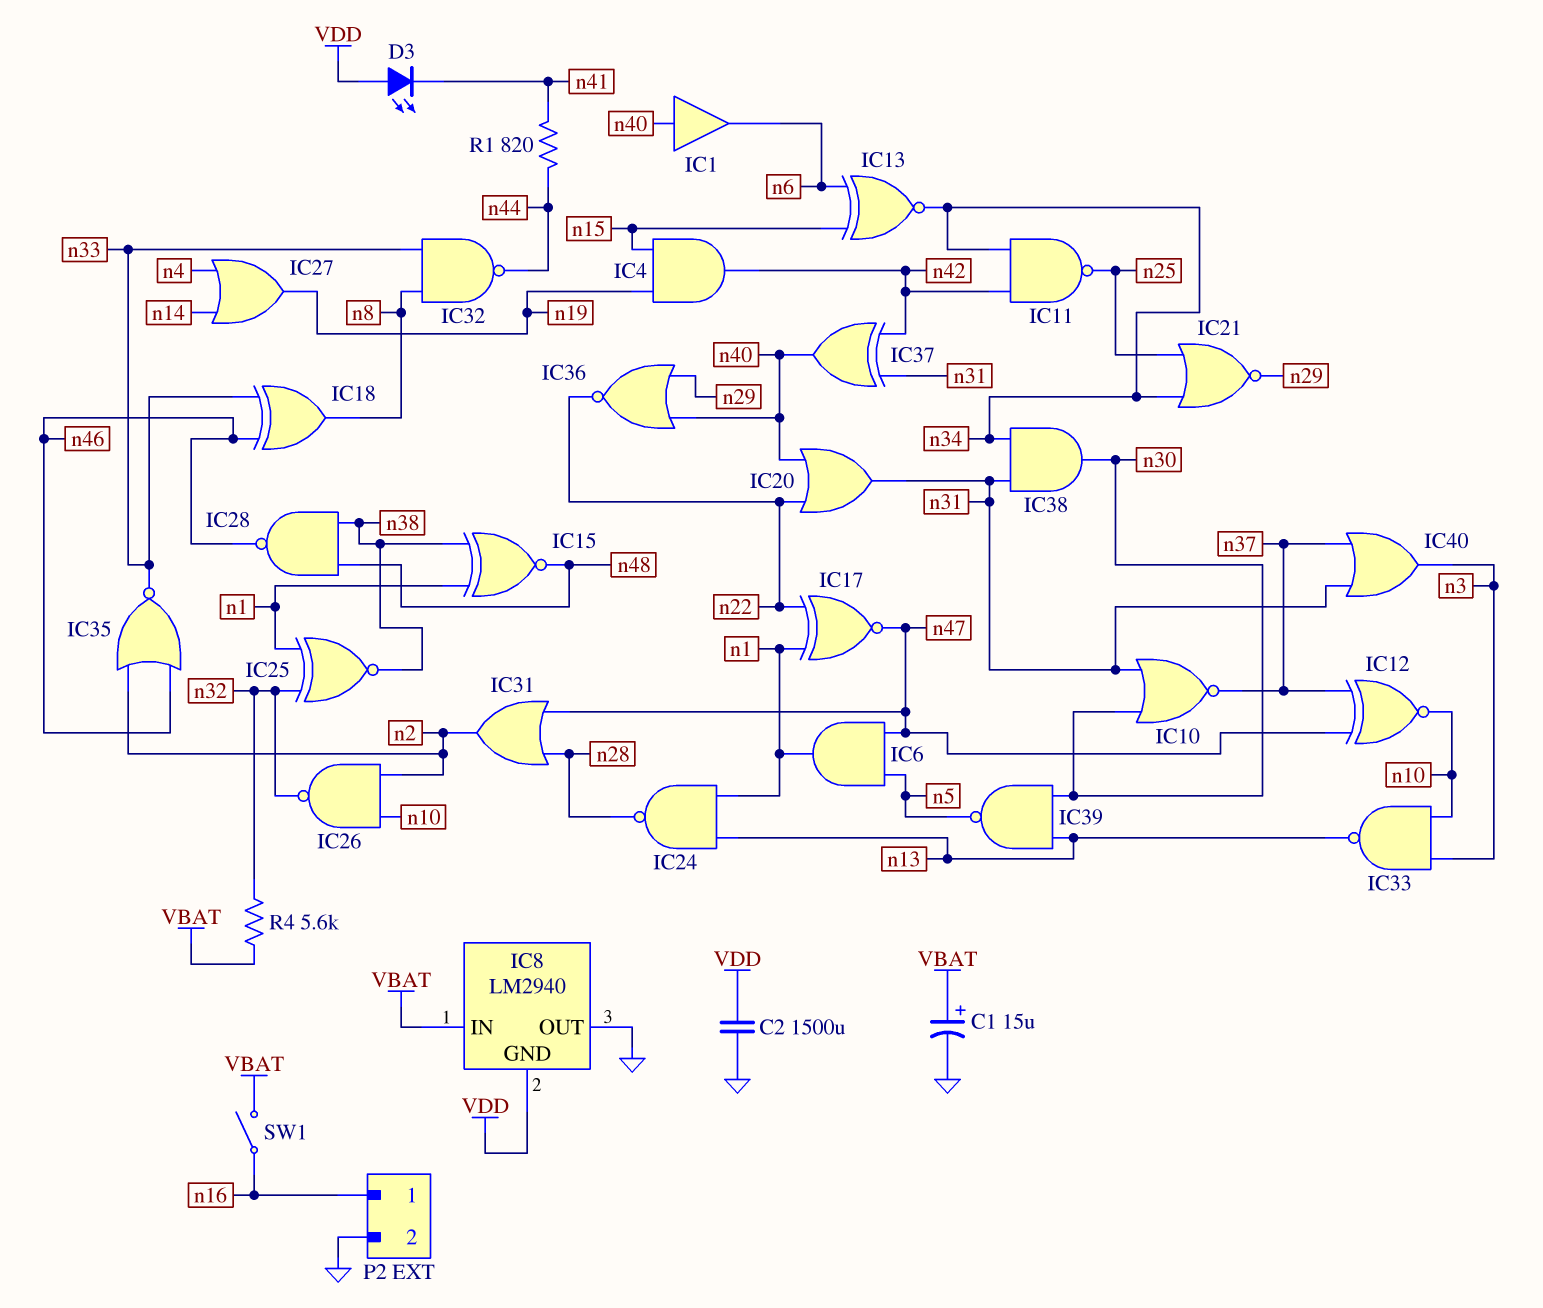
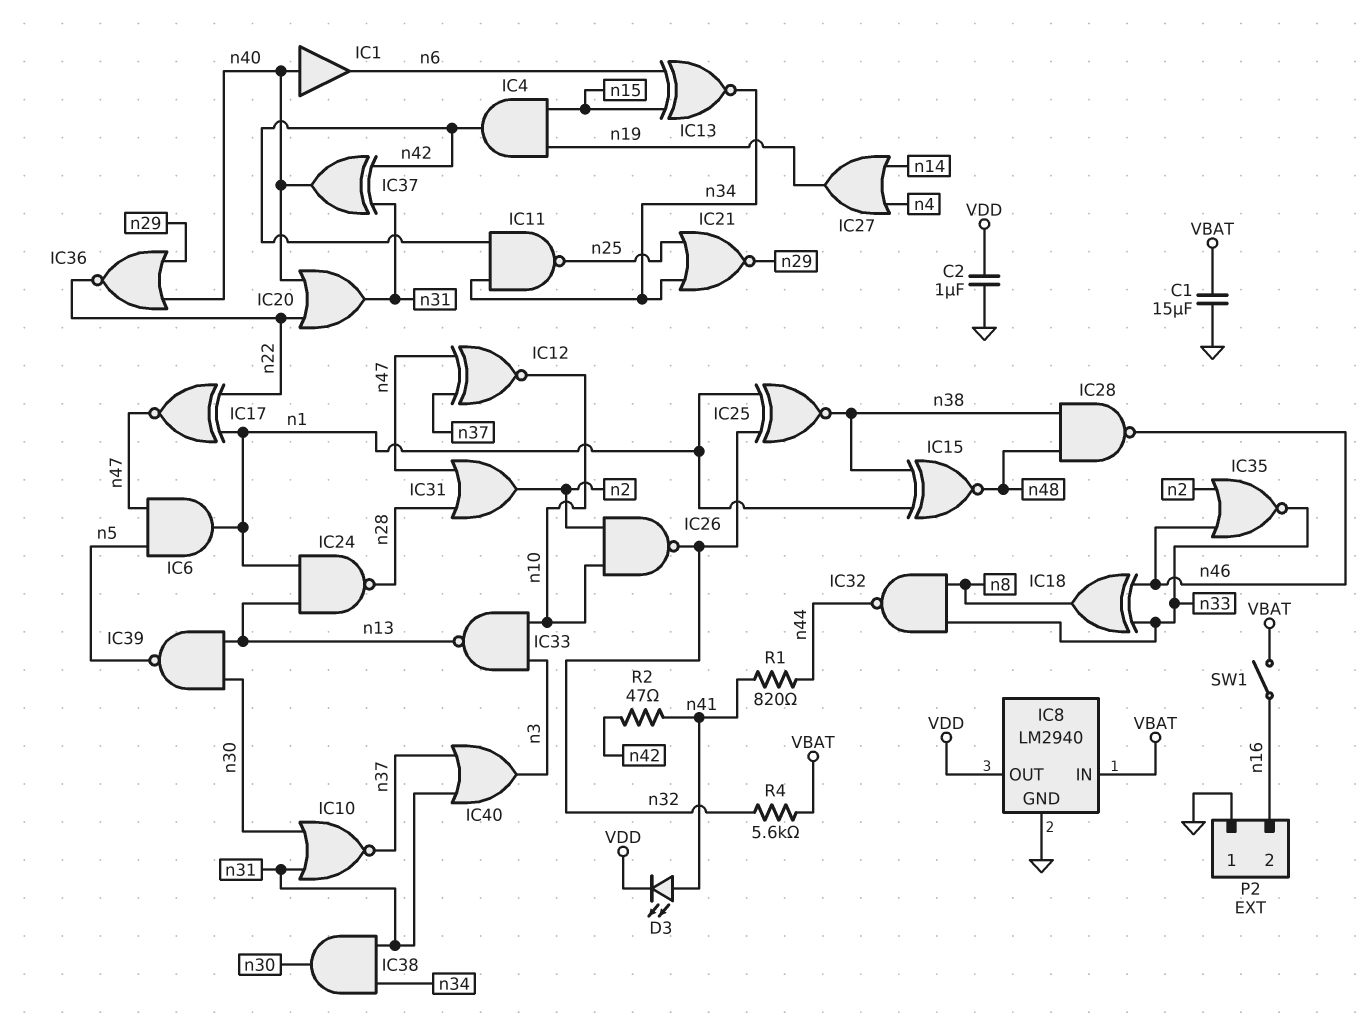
C1: 15uF (plus VBAT, minus GND) -> 15uF (GND, VBAT)
C2: 1500uF (GND, VDD) -> 1uF (GND, VDD)
D3: LED (A VDD, K n41) -> LED (A n41, K VDD)
IC8 pin GND: VDD -> GND
IC8 pin OUT: GND -> VDD
P2 pin 1: n16 -> GND
P2 pin 2: GND -> n16
R2: none -> 47 (n41, n42)

